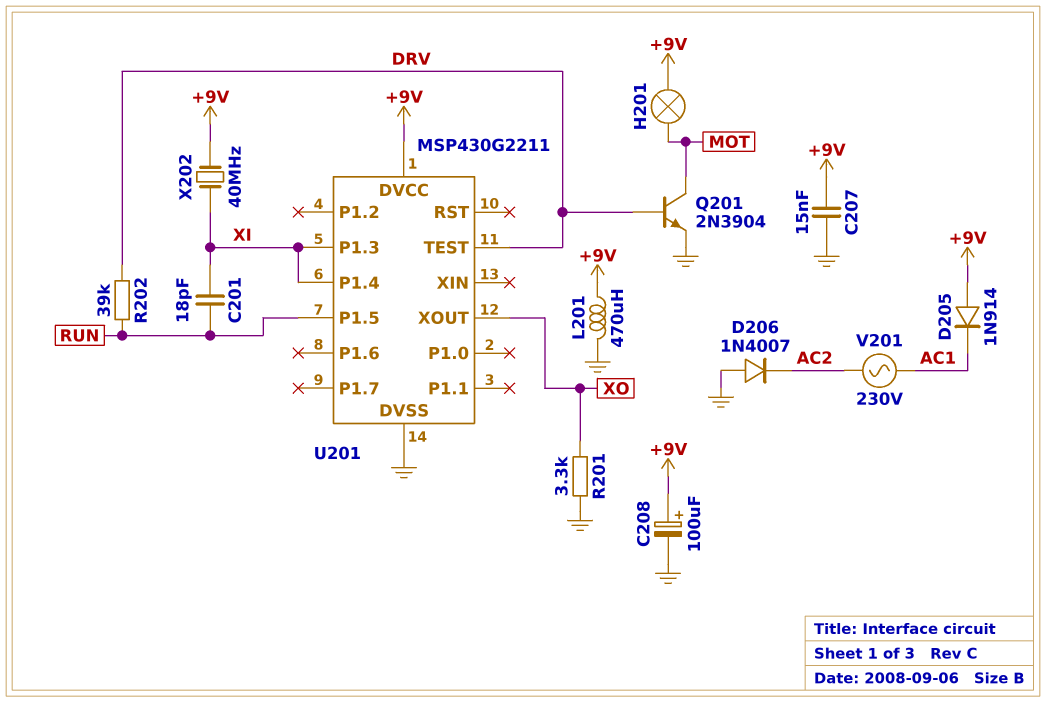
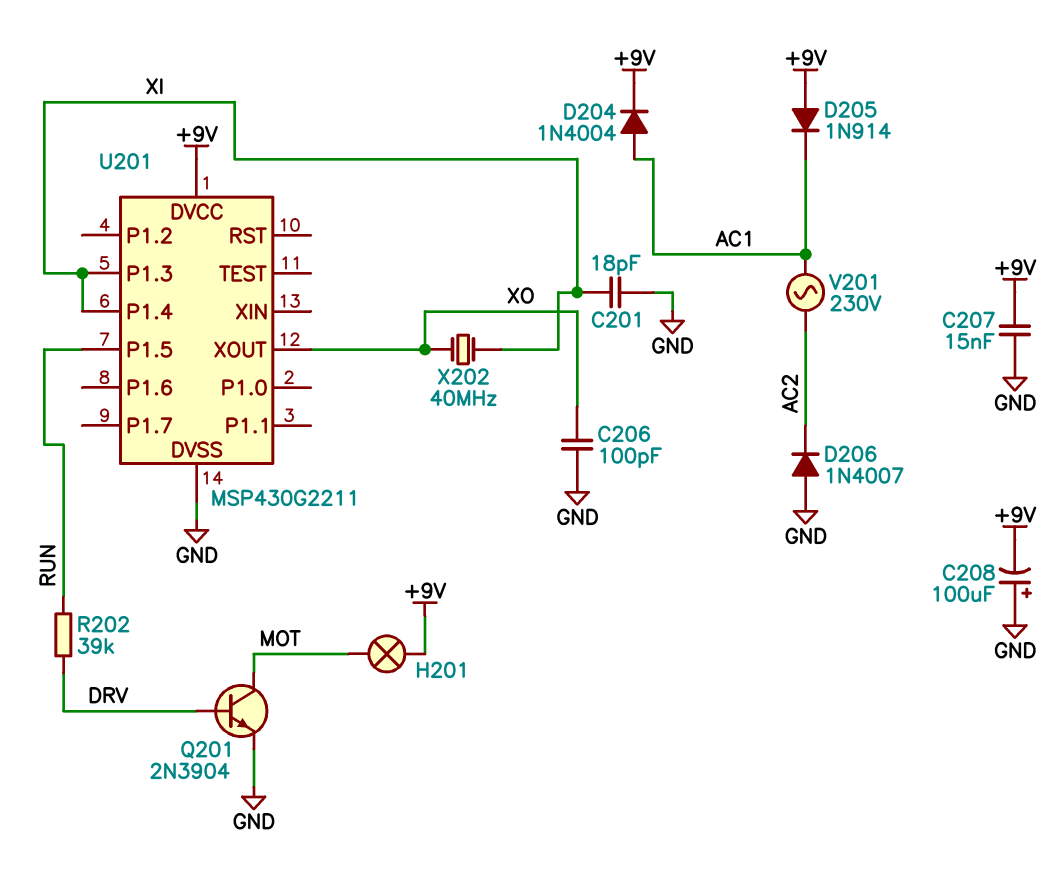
C201: 18pF (RUN, XI) -> 18pF (GND, XI)
C206: none -> 100pF (GND, XO)
C208: 100uF (plus +9V, minus GND) -> 100uF (plus GND, minus +9V)
D204: none -> diode 1N4004 (A AC1, K +9V)
L201: 470uH (+9V, GND) -> none
R201: 3.3k (GND, XO) -> none
U201 pin TEST: DRV -> none
X202: 40MHz (+9V, XI) -> 40MHz (XI, XO)

